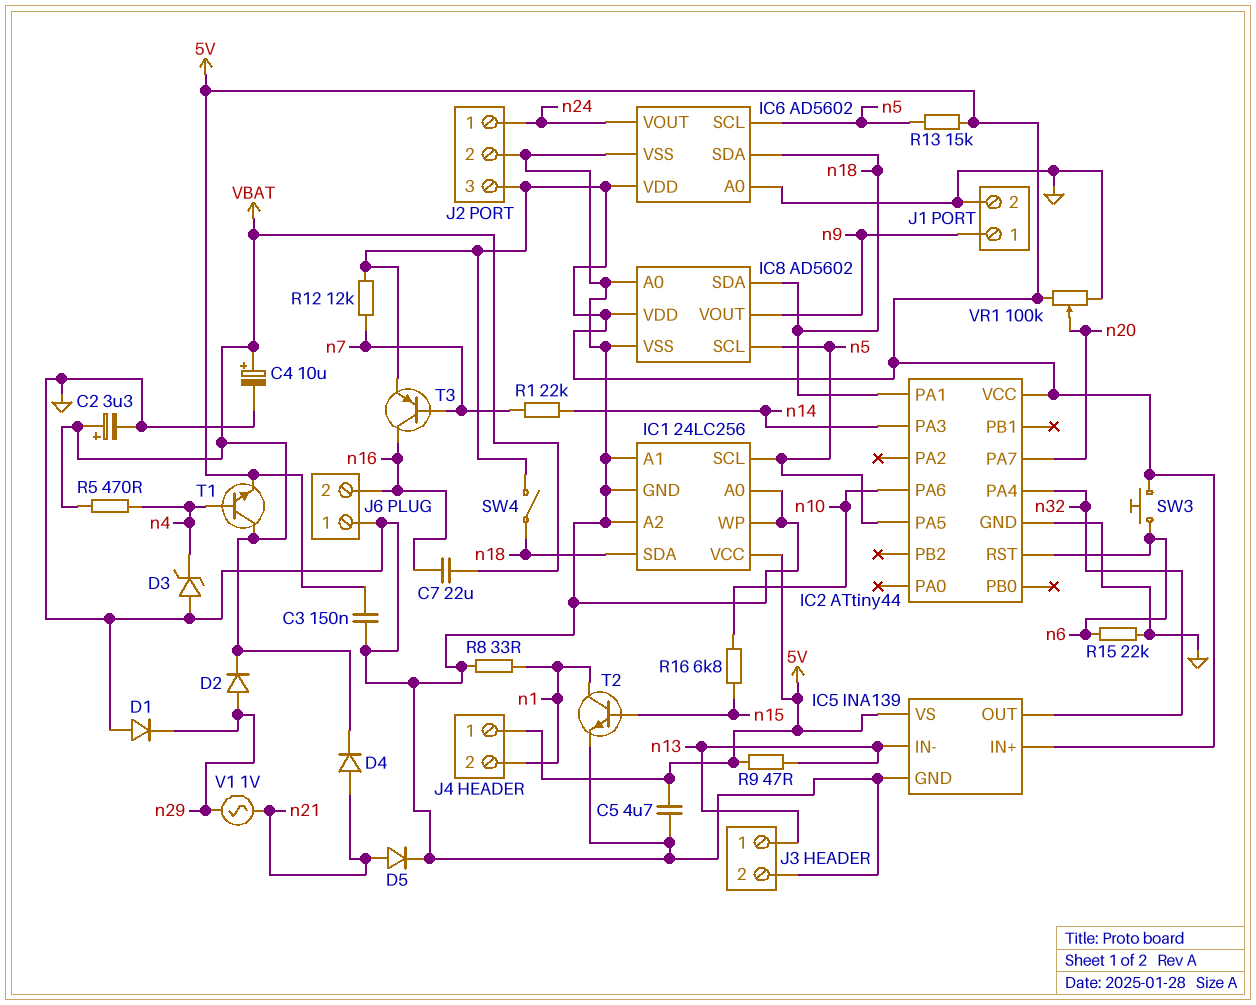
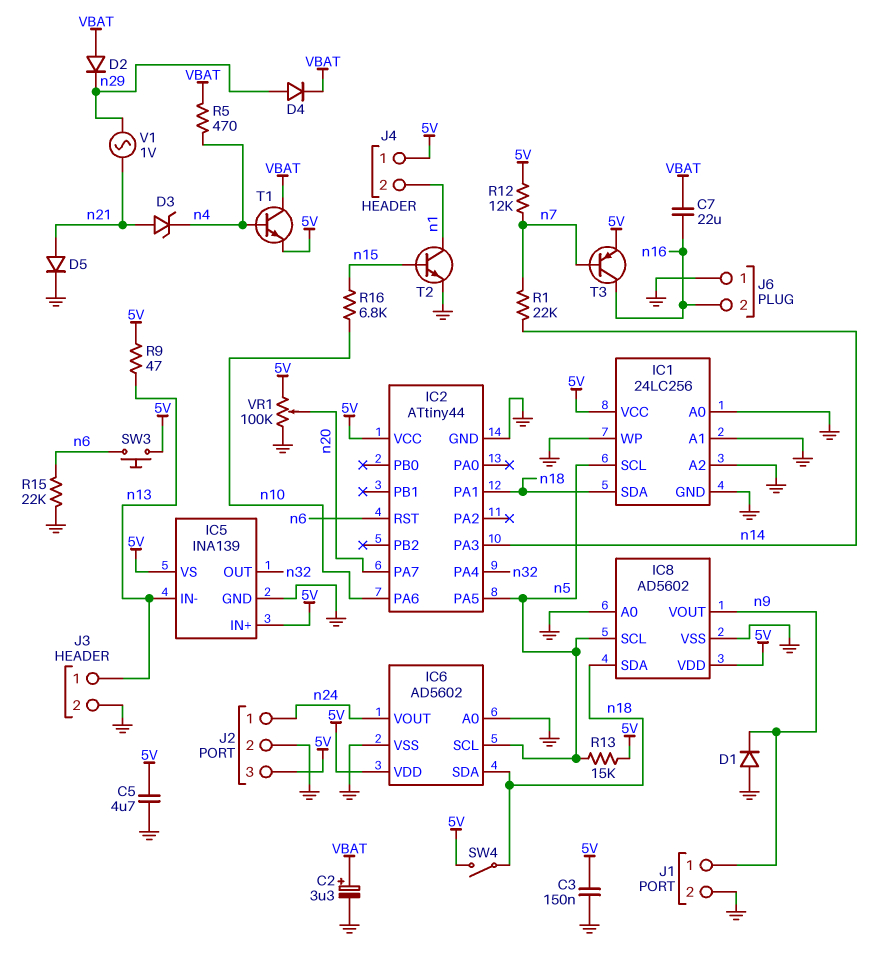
C4: 10uF (plus VBAT, minus GND) -> none
D1: diode (A GND, K n29) -> diode (A GND, K n9)
D2: diode (A n29, K VBAT) -> diode (A VBAT, K n29)
D3: zener (A GND, K n4) -> zener (A n21, K n4)
D4: diode (A n21, K VBAT) -> diode (A n29, K VBAT)
R8: 33 (GND, n1) -> none

